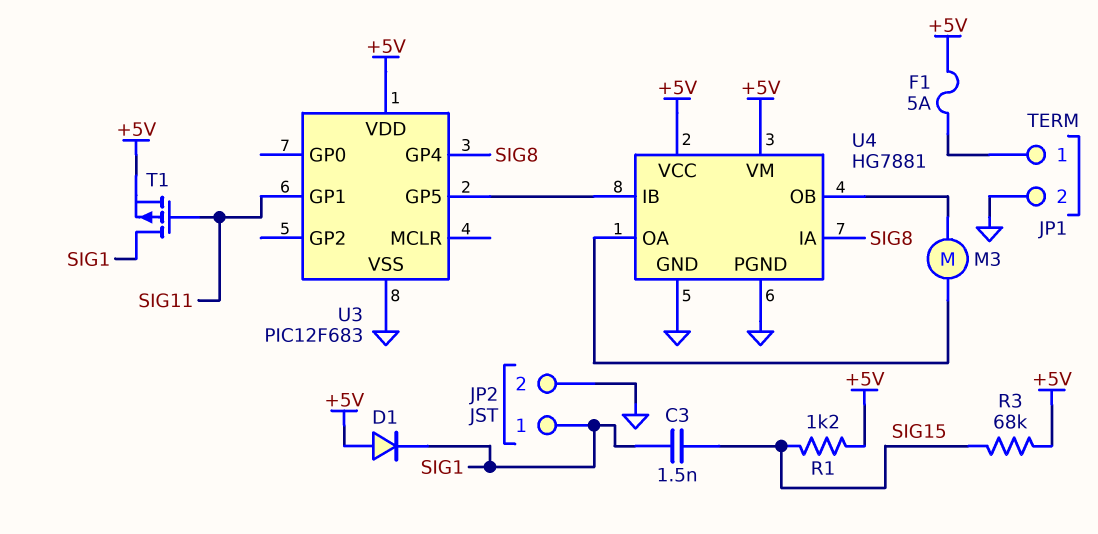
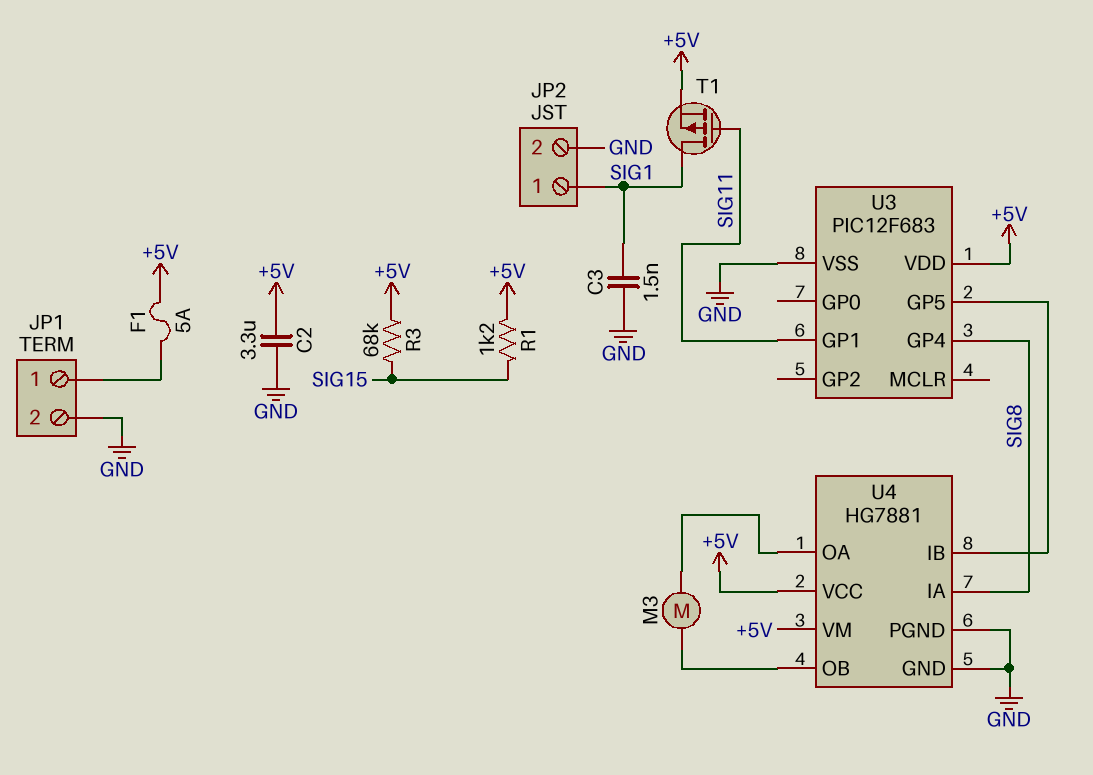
C2: none -> 3.3uF (+5V, GND)
C3: 1.5nF (SIG1, SIG15) -> 1.5nF (GND, SIG1)
D1: diode (A +5V, K SIG1) -> none

